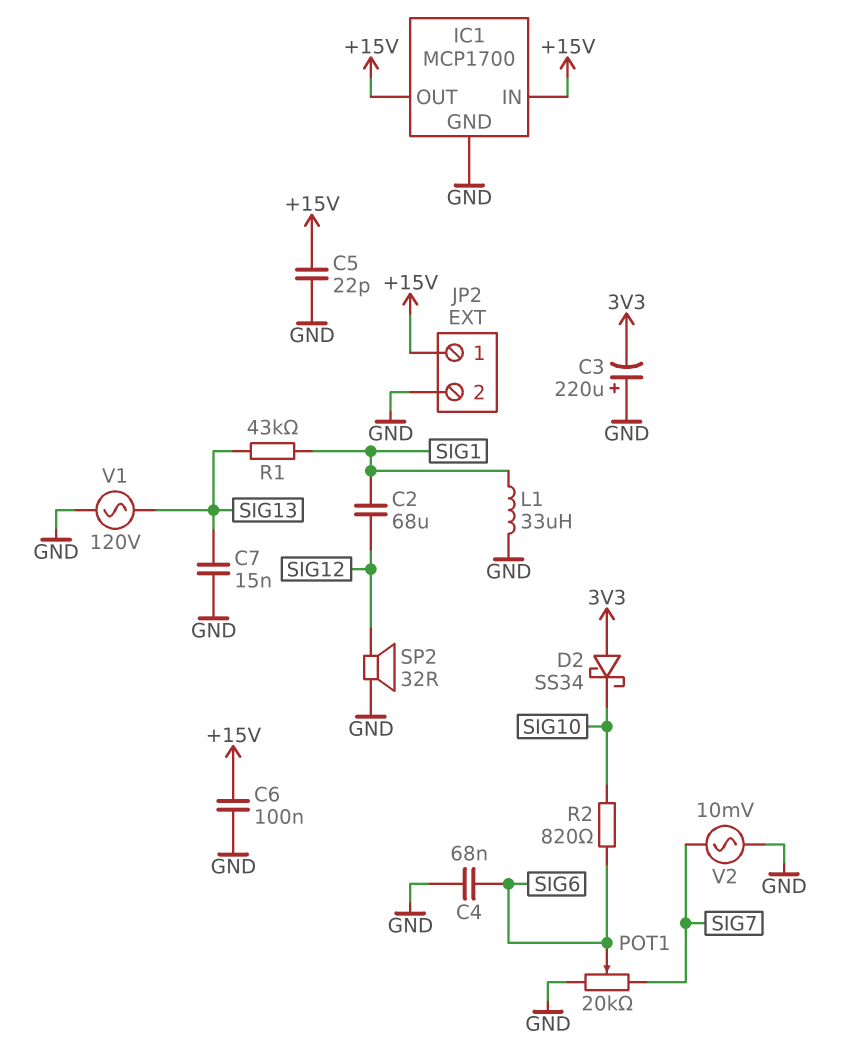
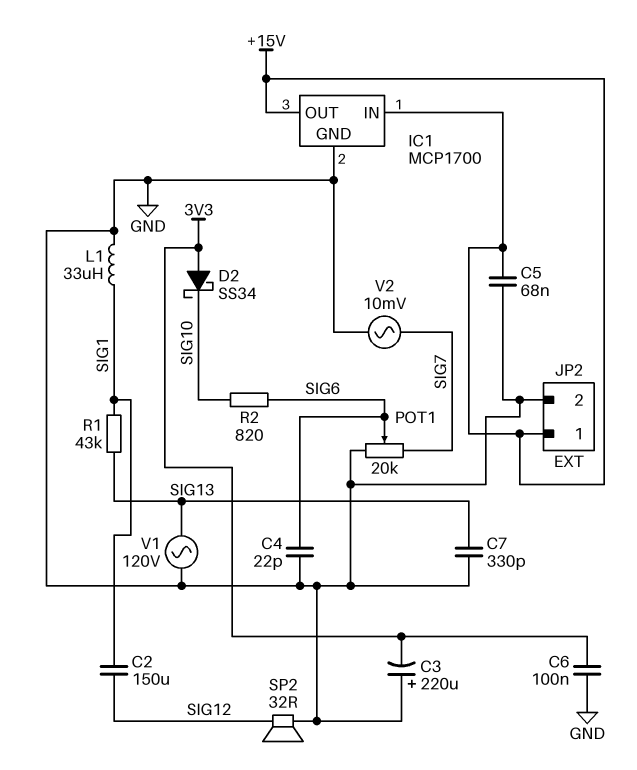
C2: 68uF (SIG1, SIG12) -> 150uF (SIG1, SIG12)
C4: 68nF (GND, SIG6) -> 22pF (GND, SIG6)
C5: 22pF (+15V, GND) -> 68nF (+15V, GND)
C6: 100nF (+15V, GND) -> 100nF (3V3, GND)
C7: 15nF (GND, SIG13) -> 330pF (GND, SIG13)

